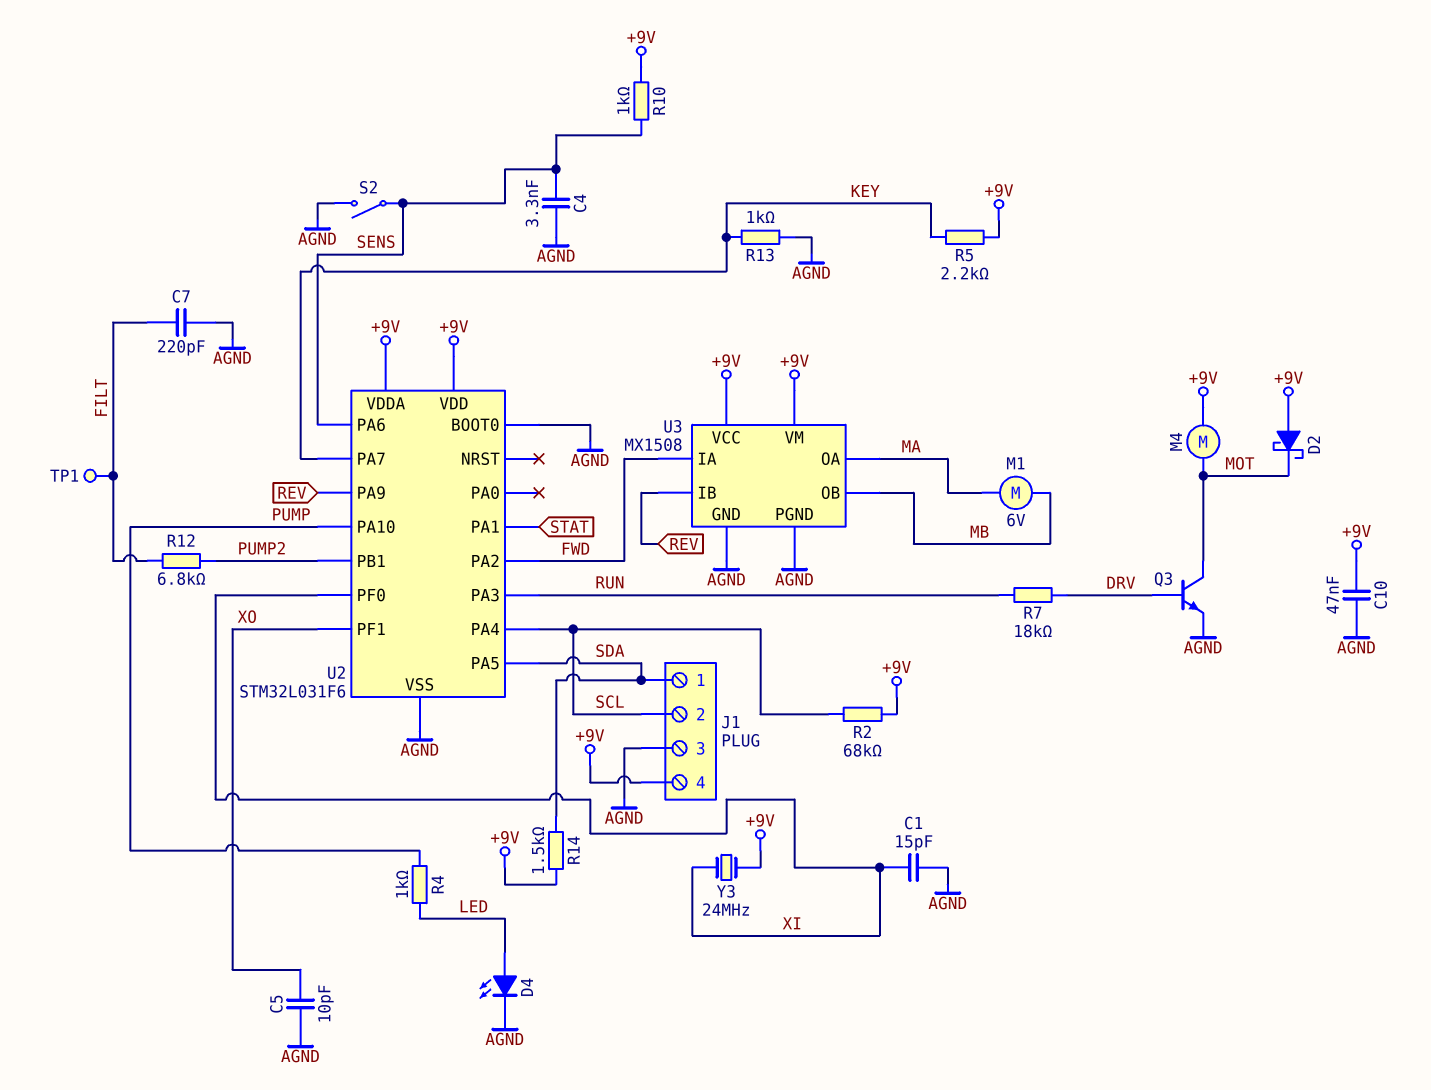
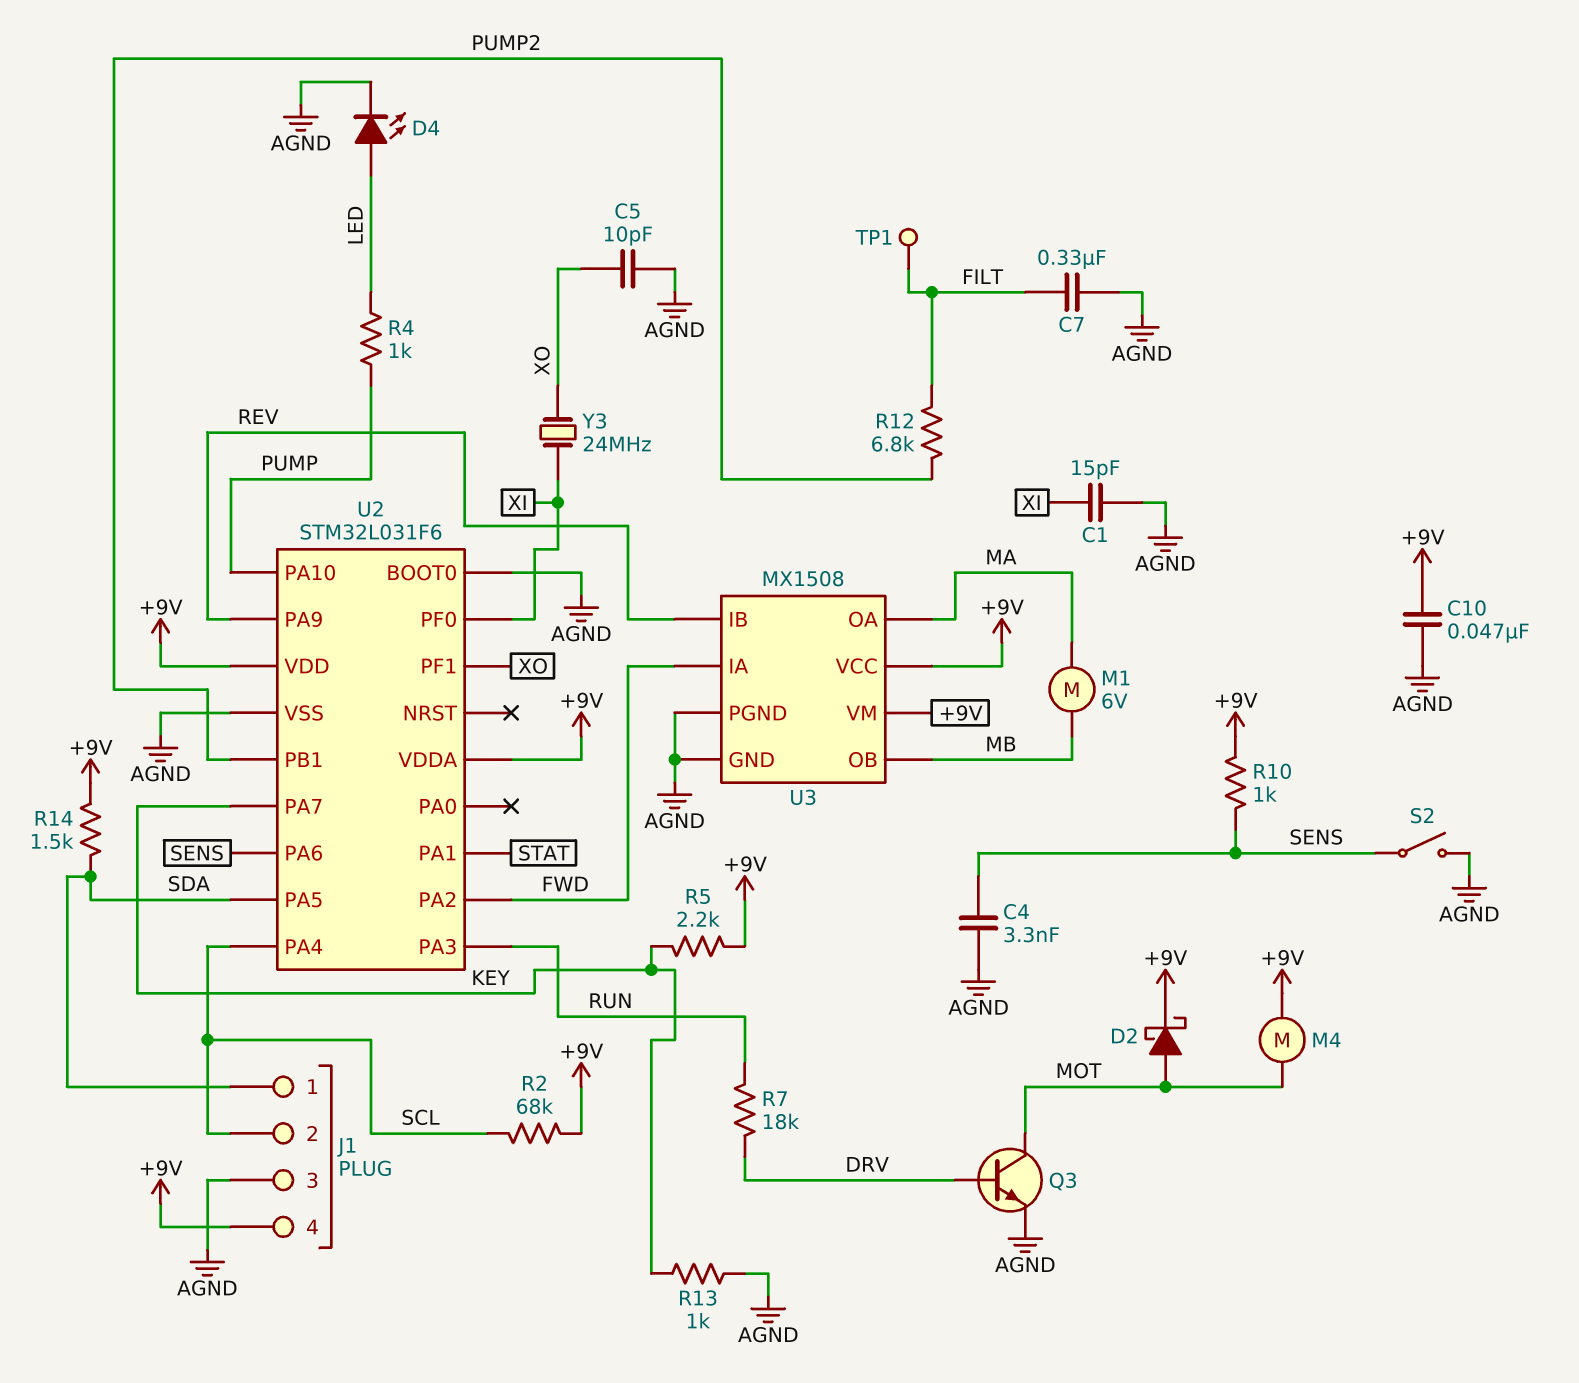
C7: 220pF (AGND, FILT) -> 330nF (AGND, FILT)
D2: schottky (A +9V, K MOT) -> schottky (A MOT, K +9V)
Y3: 24MHz (+9V, XI) -> 24MHz (XI, XO)

